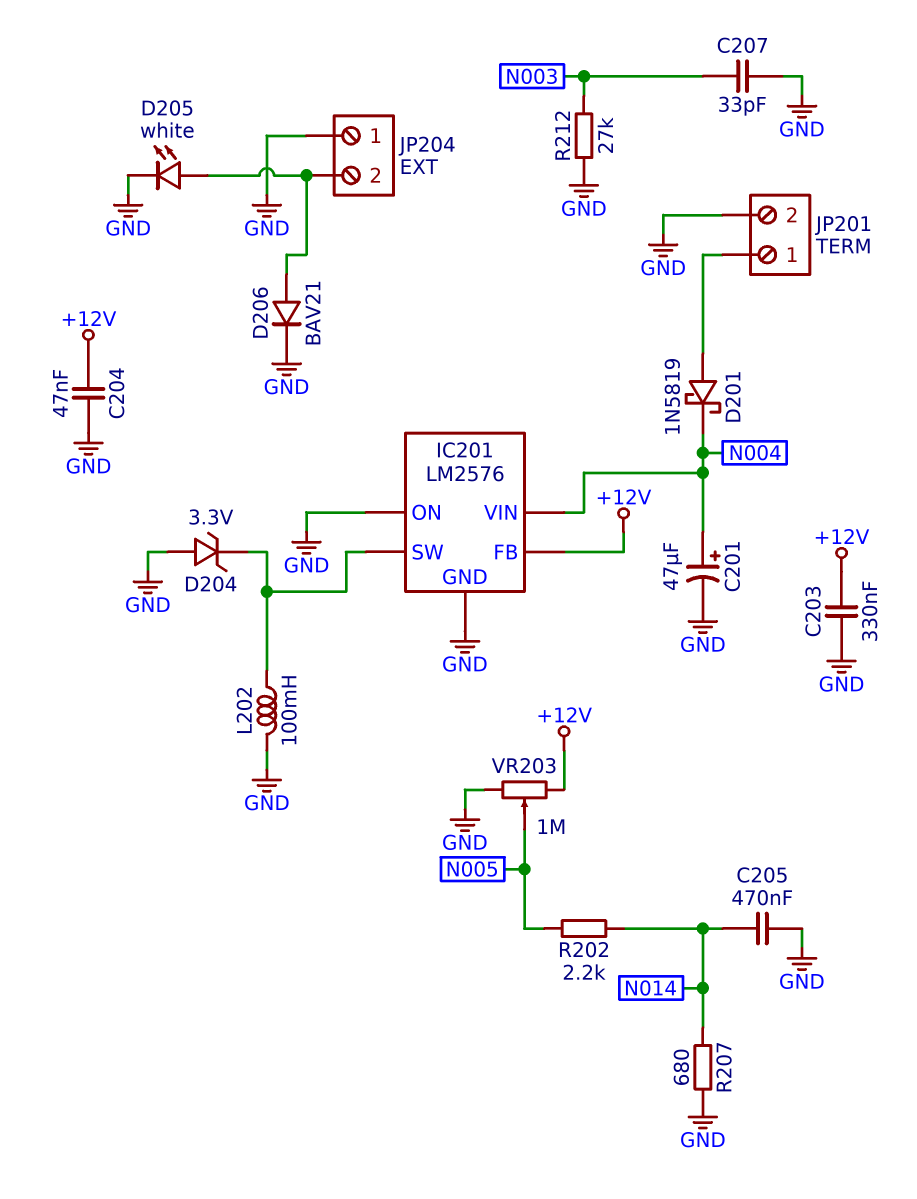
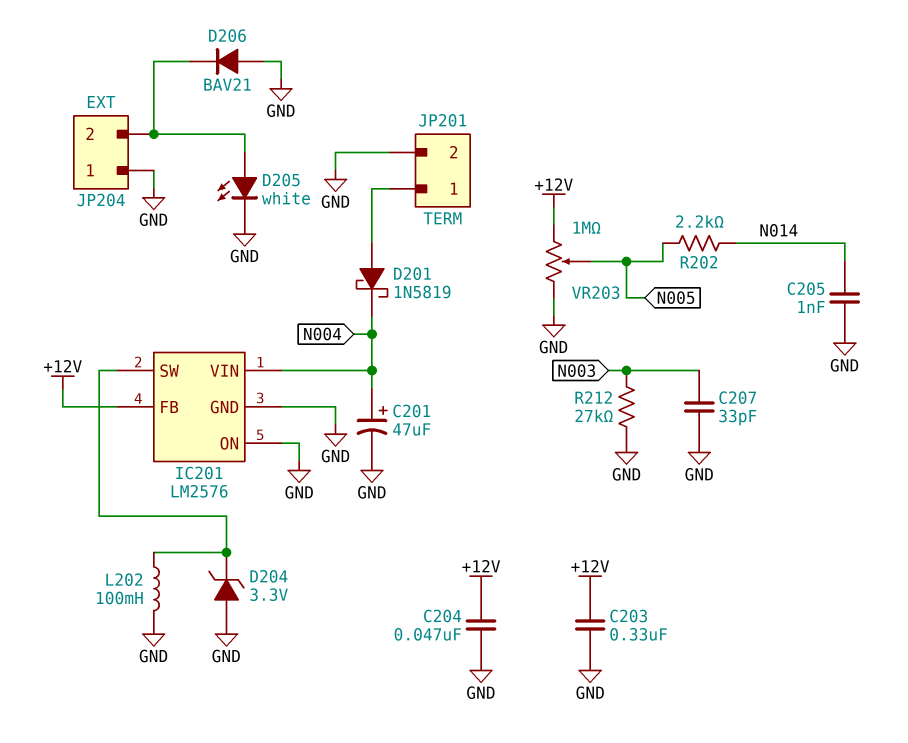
C205: 470nF (GND, N014) -> 1nF (GND, N014)
D206: diode BAV21 (A JP204/2, K GND) -> diode BAV21 (A GND, K JP204/2)
R207: 680 (GND, N014) -> none

